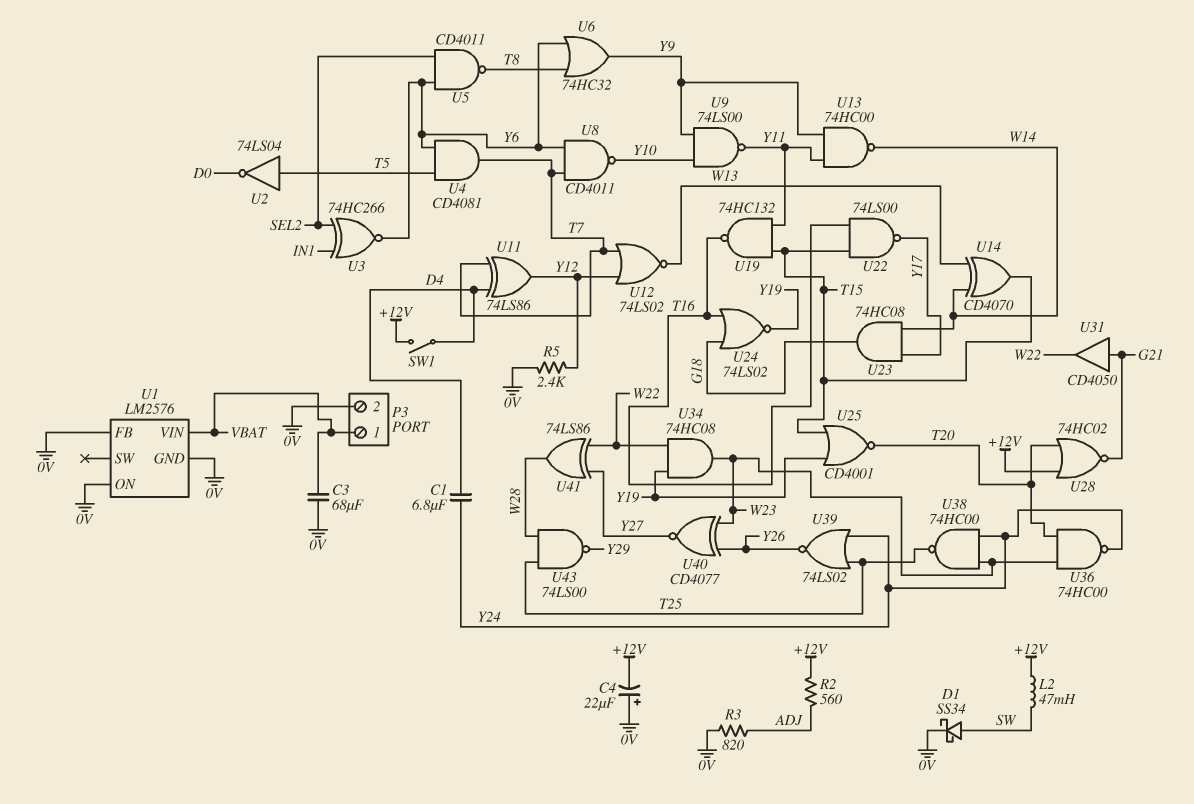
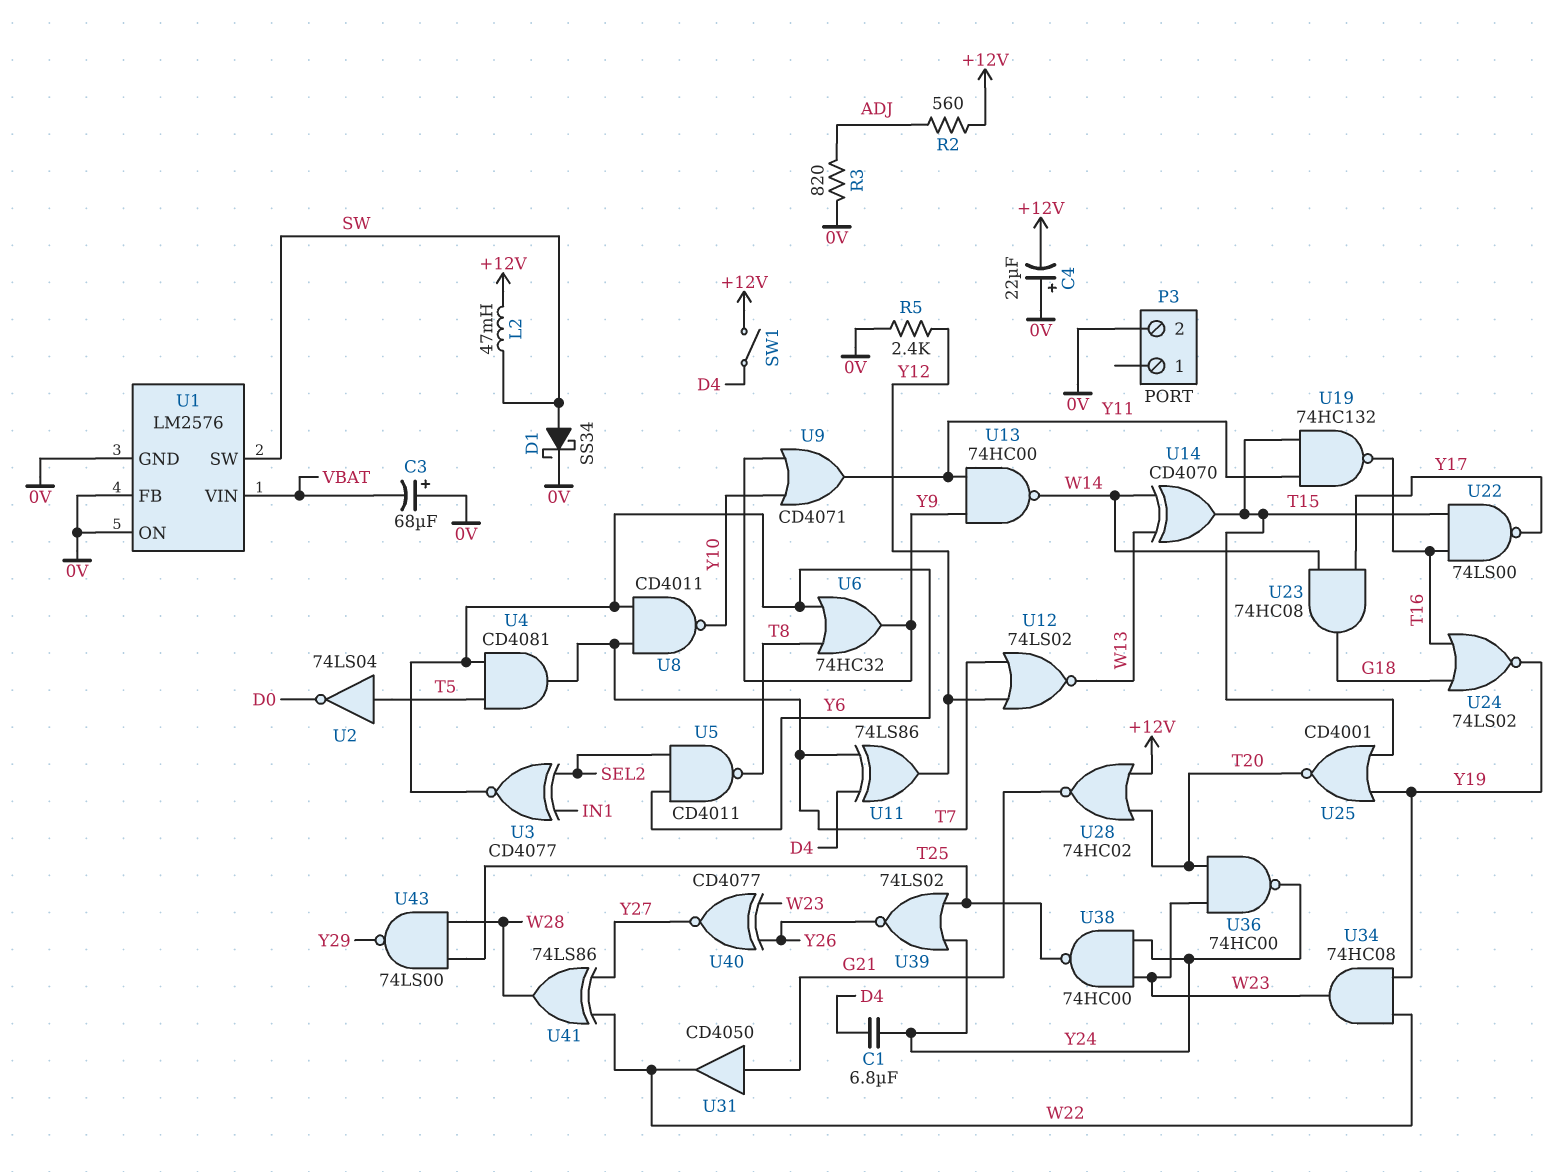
C3: 68uF (0V, VBAT) -> 68uF (plus 0V, minus VBAT)
P3 pin 1: VBAT -> none
U1 pin SW: none -> SW
U3: XNOR 74HC266 (in IN1, in SEL2, out Y6) -> XNOR CD4077 (in IN1, in SEL2, out Y6)
U9: NAND 74LS00 (in Y9, in Y10, out Y11) -> OR CD4071 (in Y9, in Y10, out Y11)

